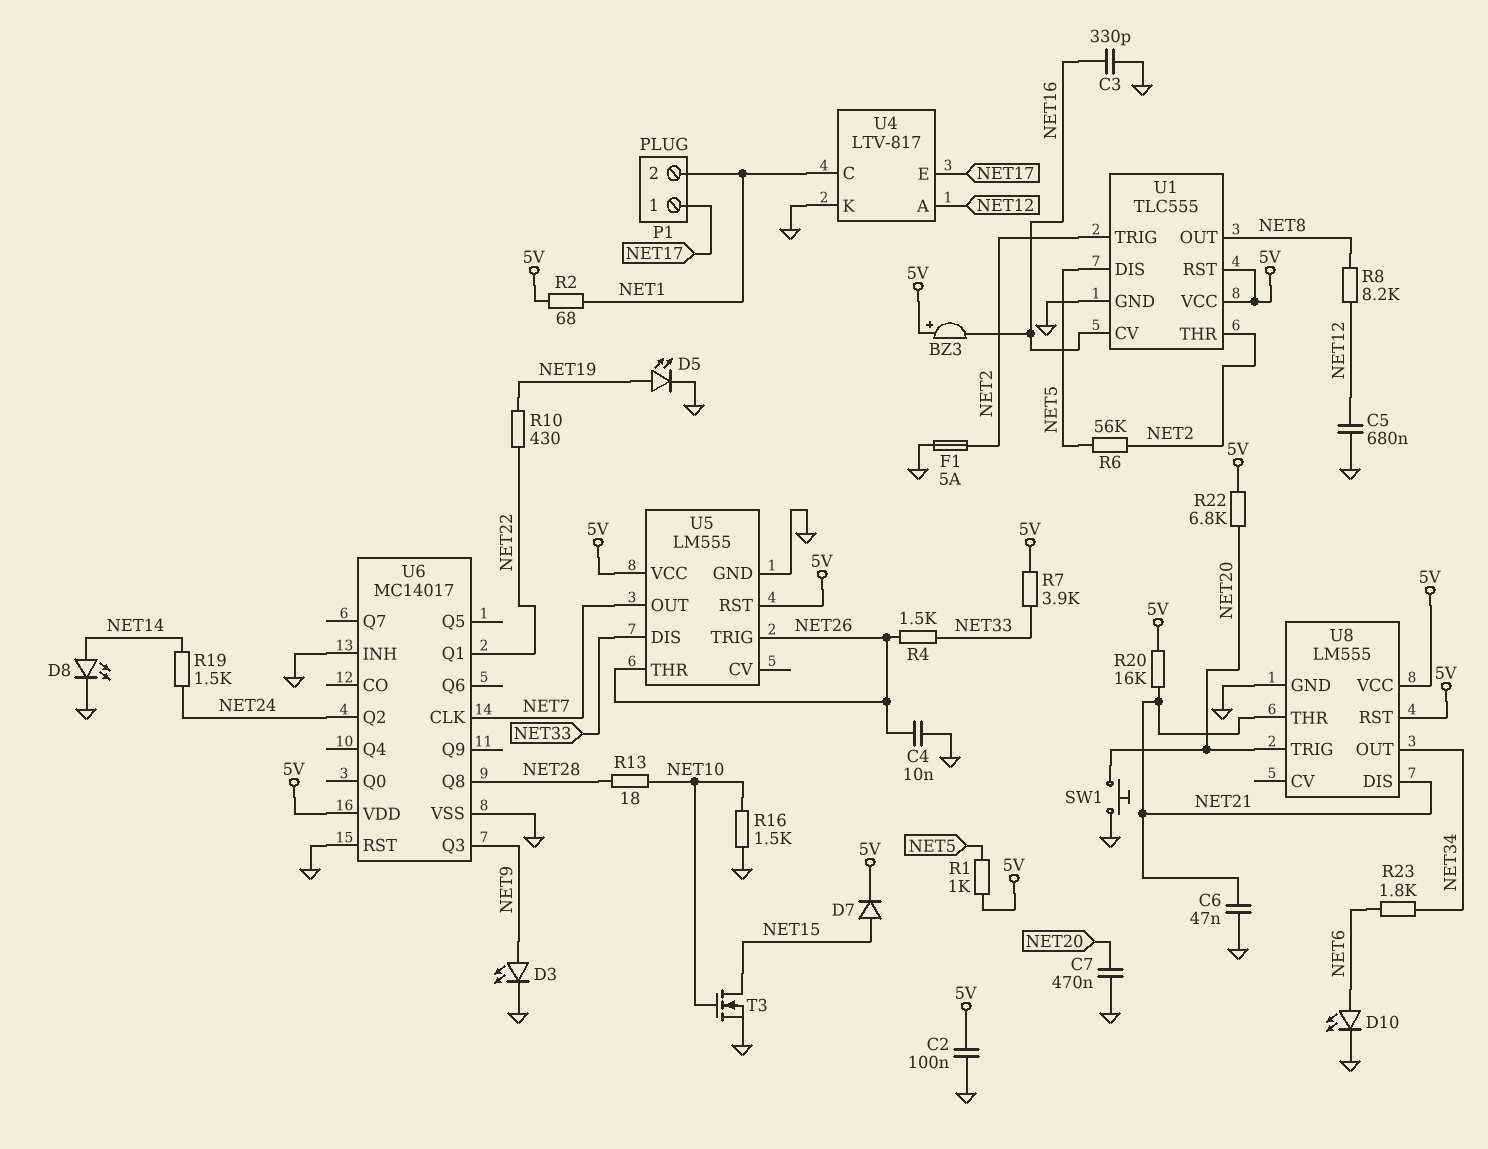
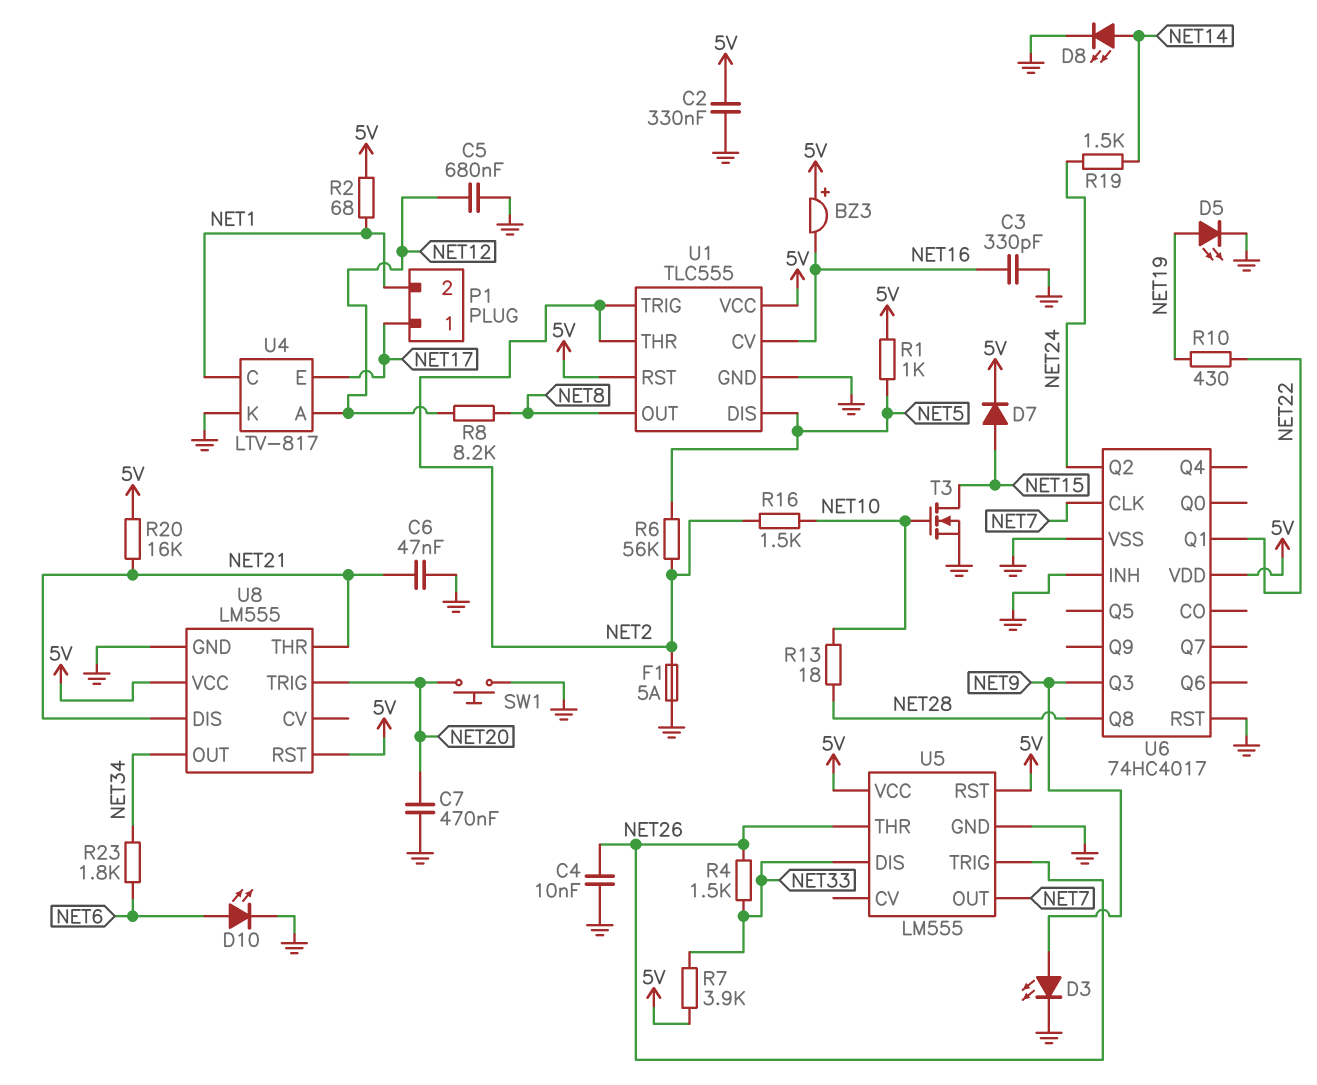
C2: 100nF (5V, GND) -> 330nF (5V, GND)
R16: 1.5k (GND, NET10) -> 1.5k (NET2, NET10)
R22: 6.8k (5V, NET20) -> none
U6: MC14017 -> 74HC4017

